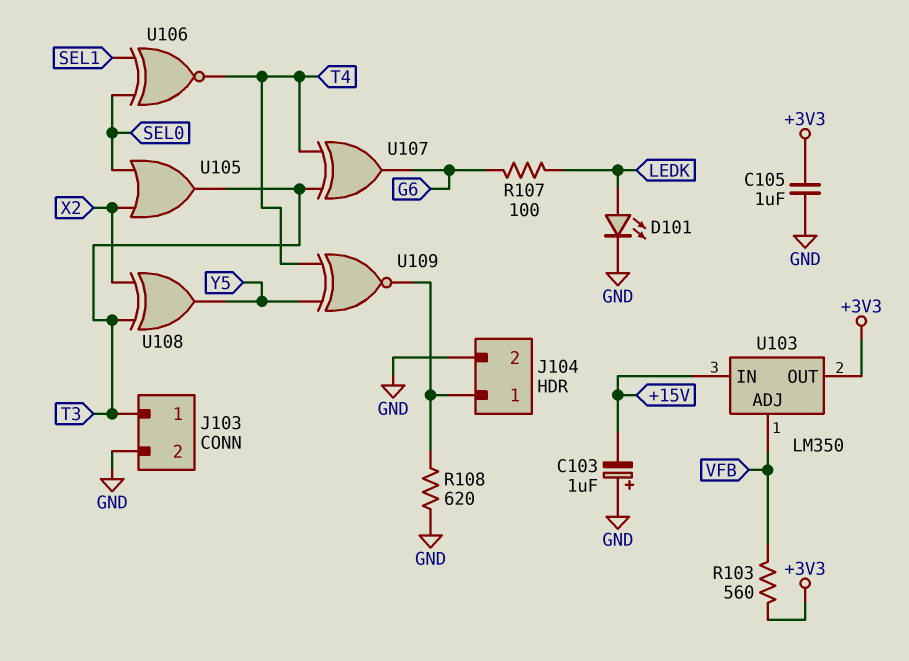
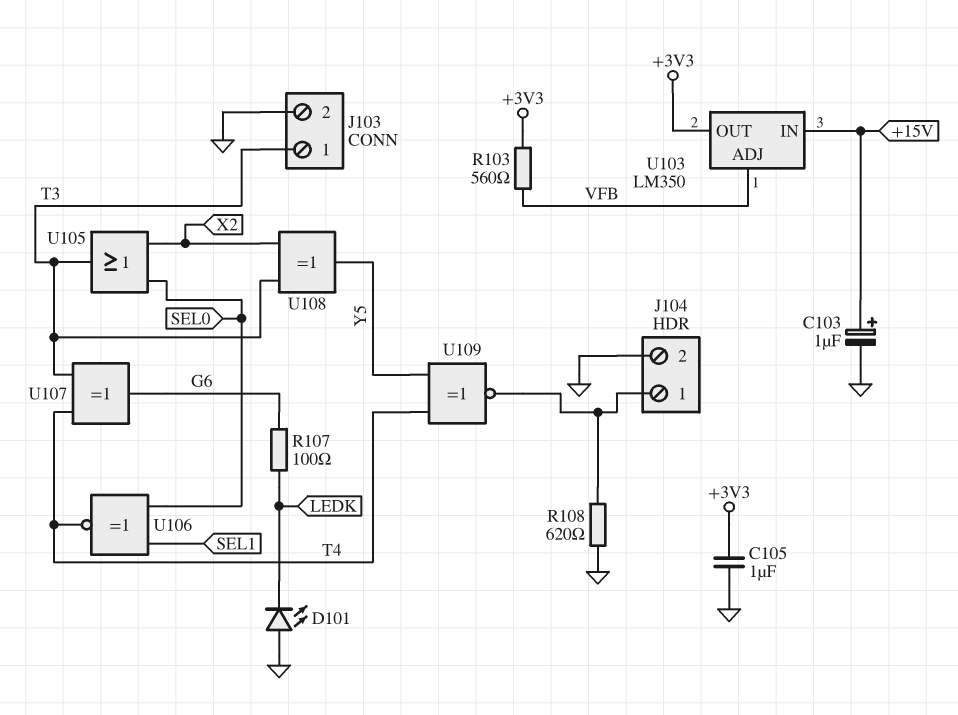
C103: 1uF (plus GND, minus +15V) -> 1uF (plus +15V, minus GND)
D101: LED (A LEDK, K GND) -> LED (A GND, K LEDK)

